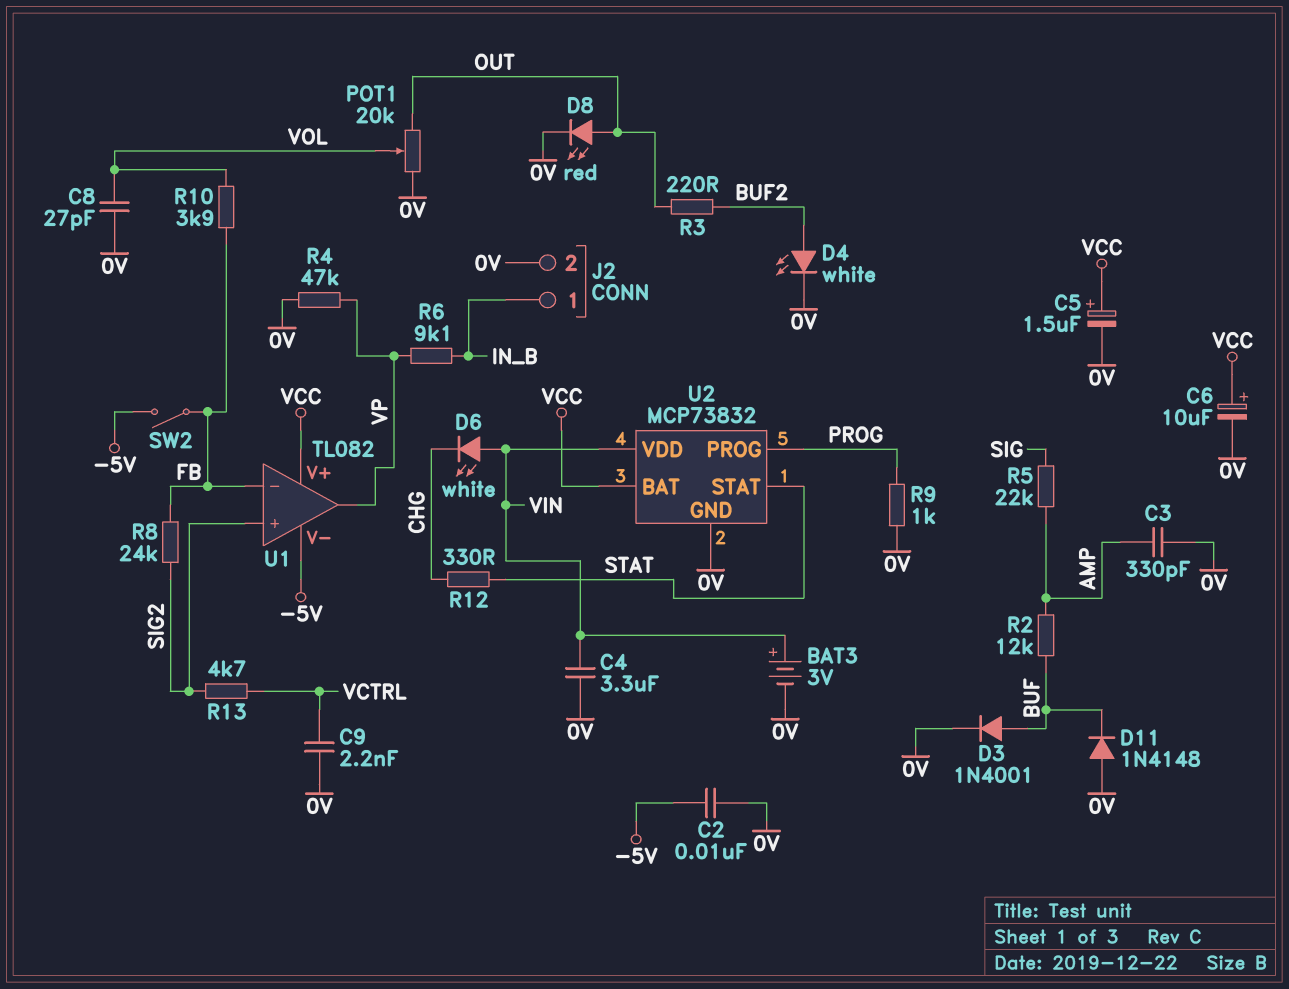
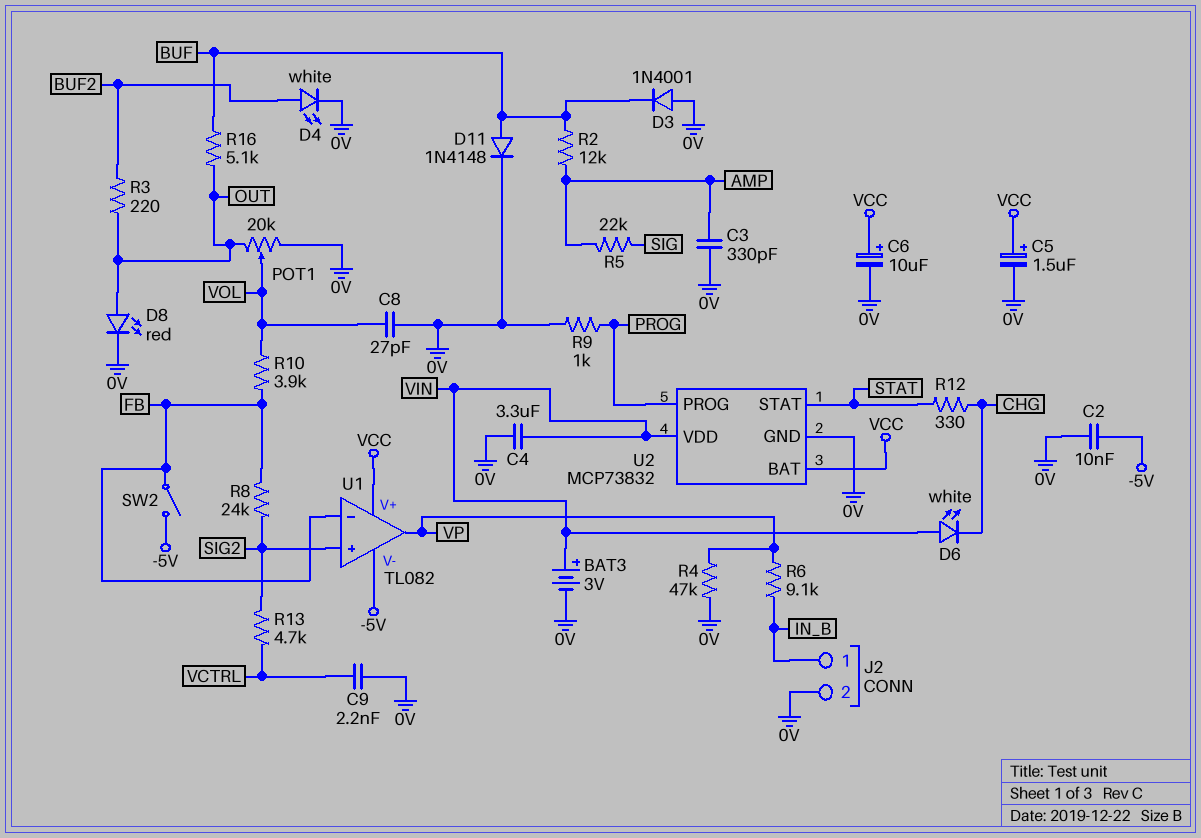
D3: diode 1N4001 (A BUF, K 0V) -> diode 1N4001 (A 0V, K BUF)
D11: diode 1N4148 (A 0V, K BUF) -> diode 1N4148 (A BUF, K 0V)
R16: none -> 5.1k (BUF, OUT)

